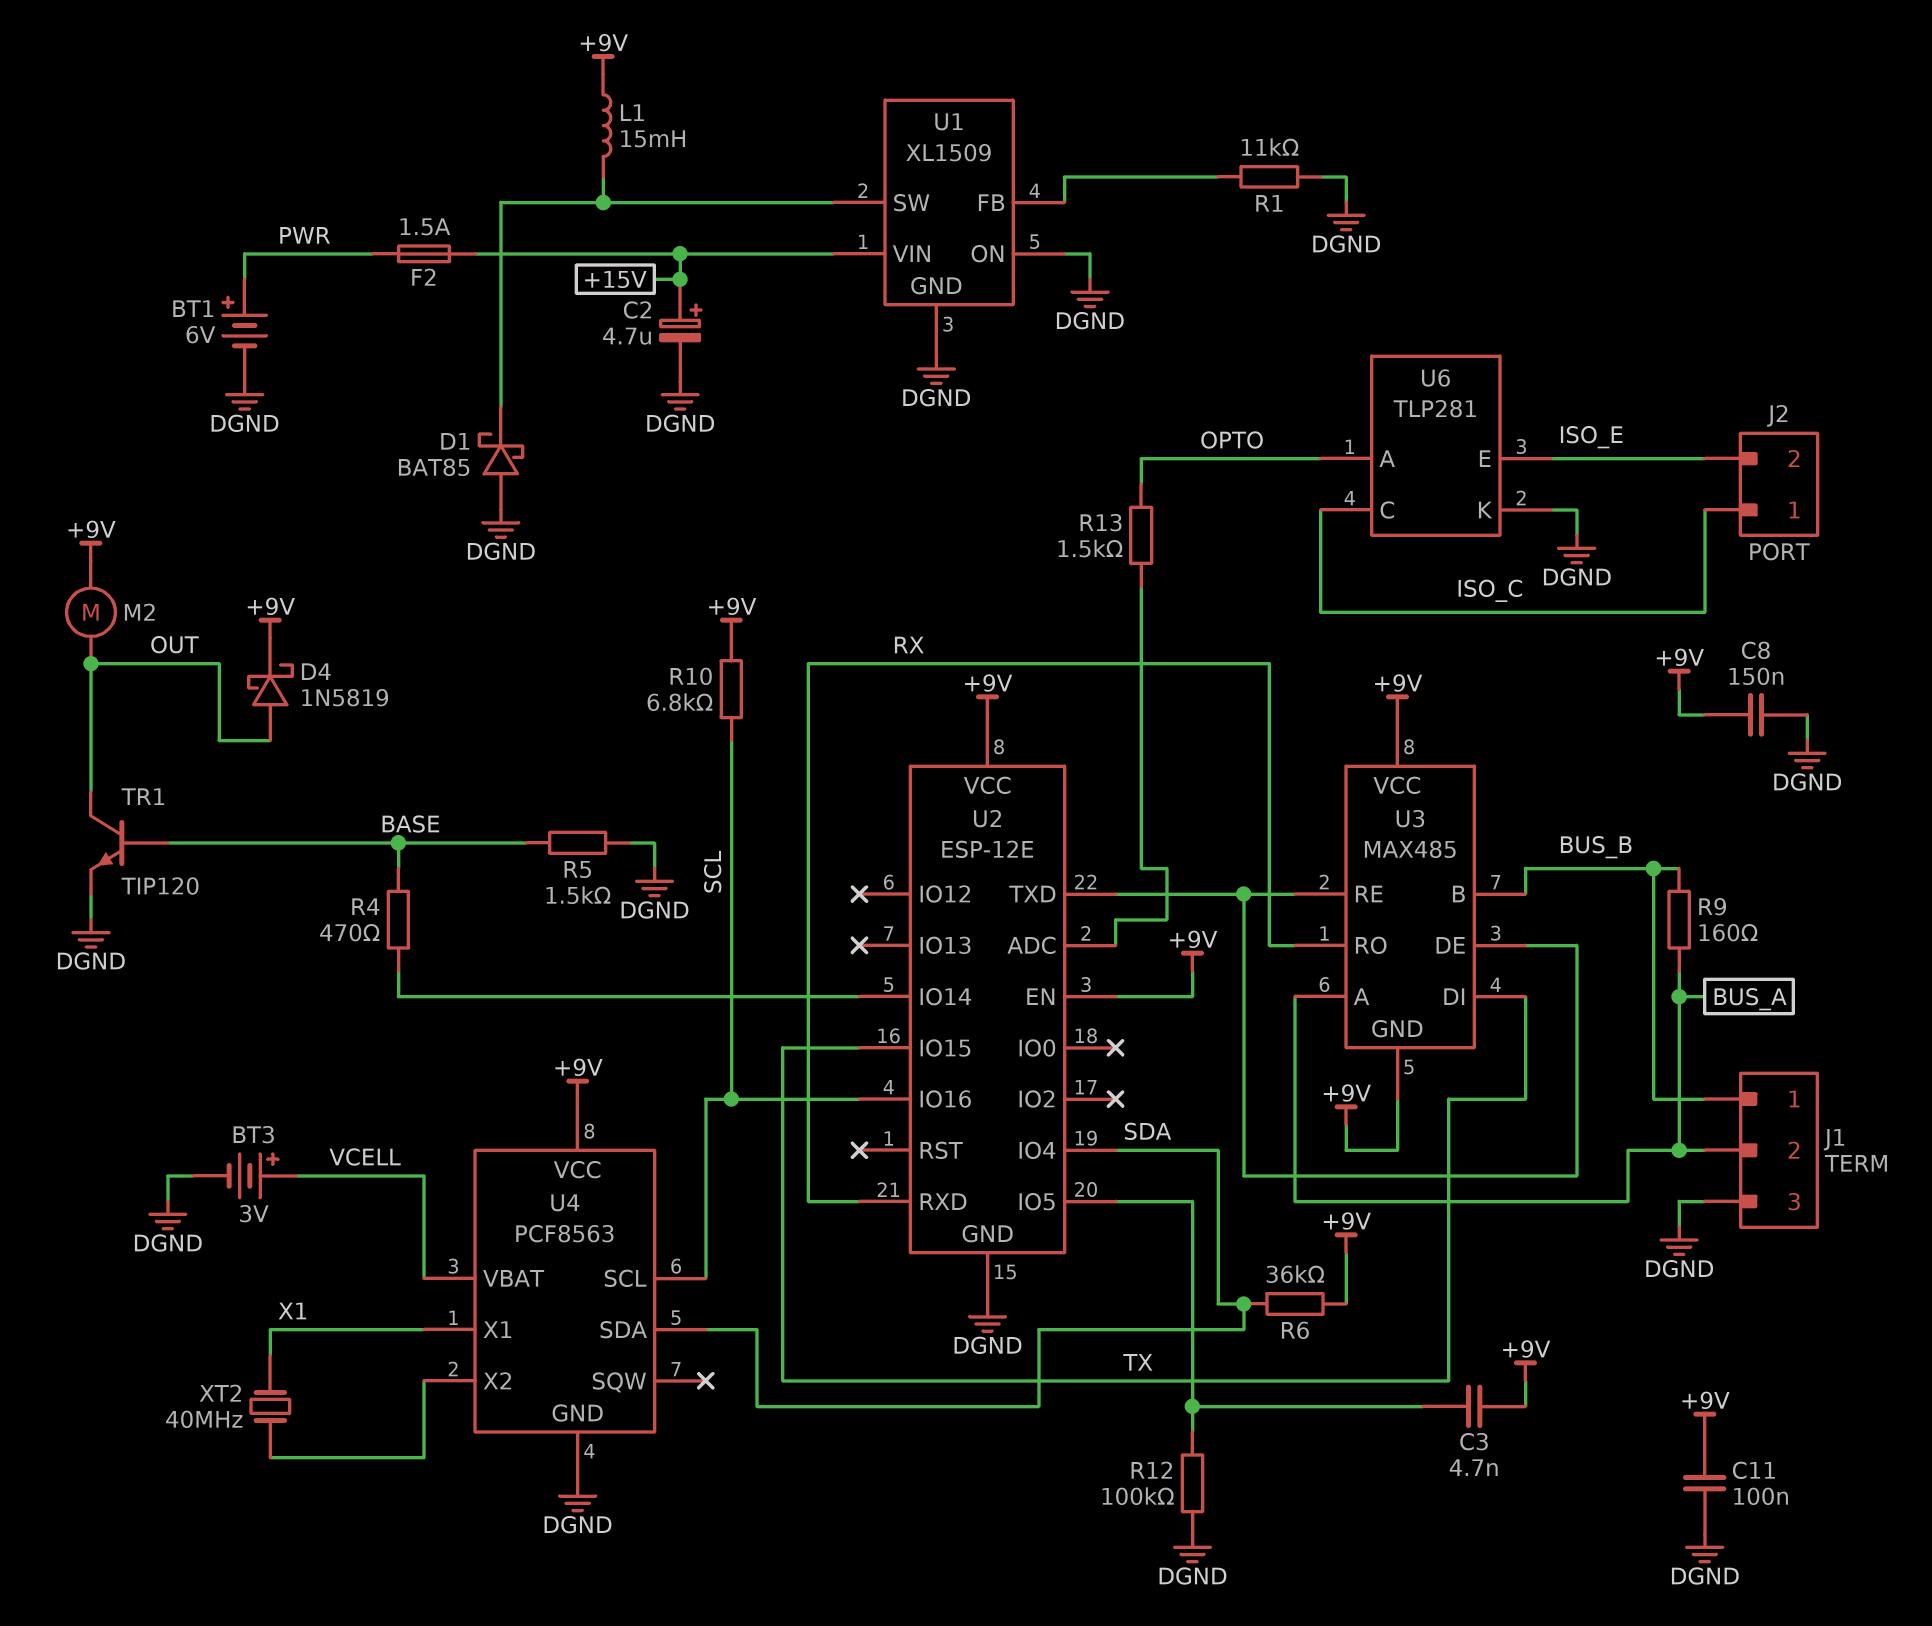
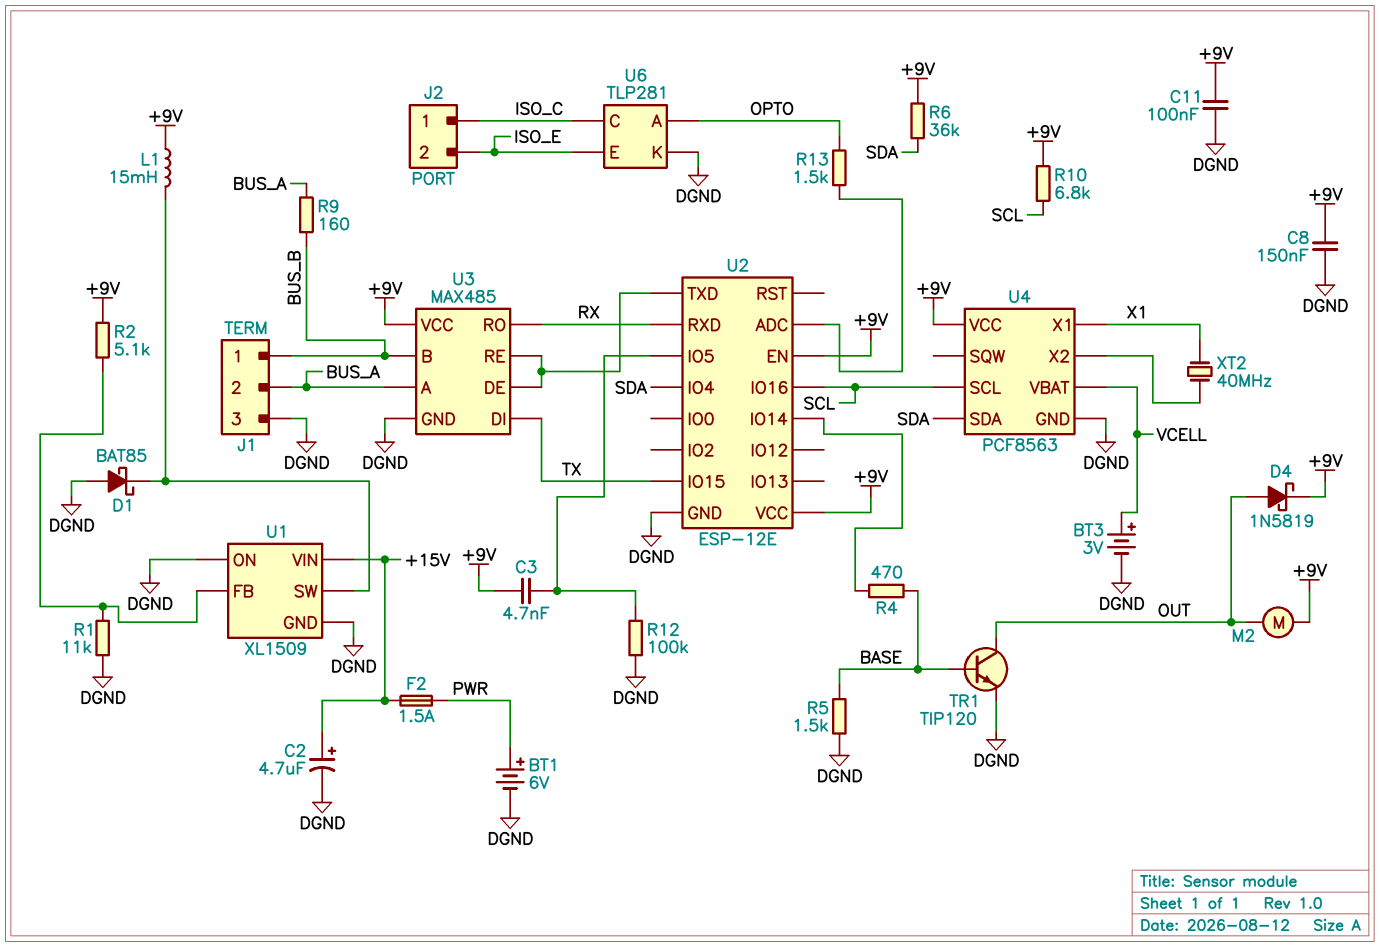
R2: none -> 5.1k (+9V, U1/FB)
U3 pin GND: +9V -> DGND

